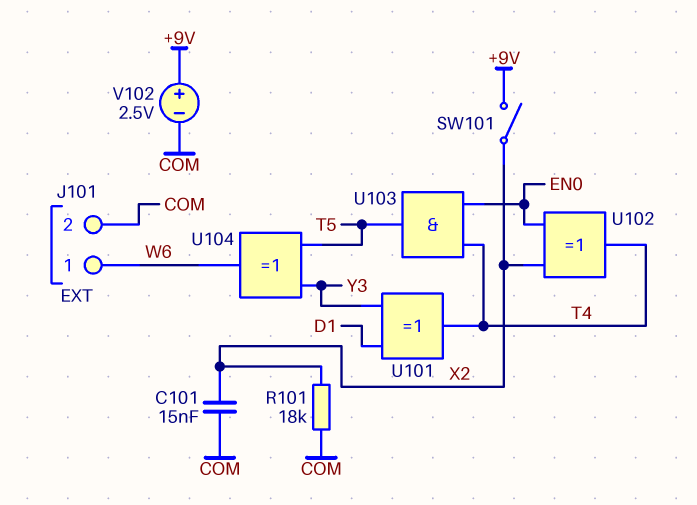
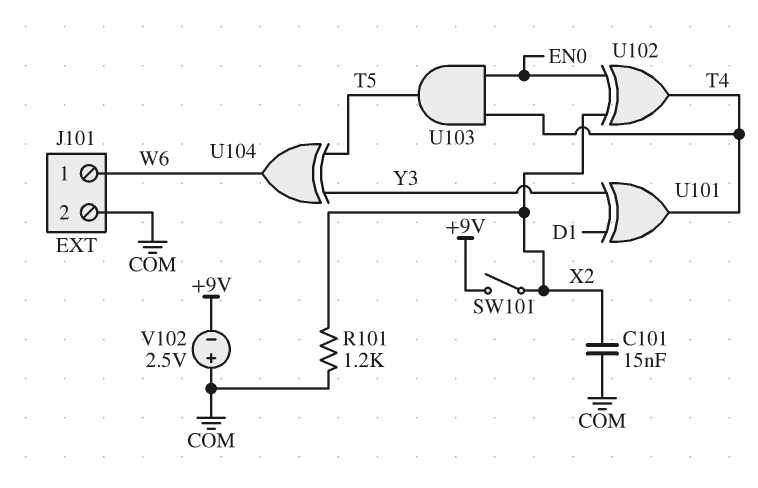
R101: 18k (COM, X2) -> 1.2k (COM, X2)
V102: 2.5V (plus +9V, minus COM) -> 2.5V (plus COM, minus +9V)

